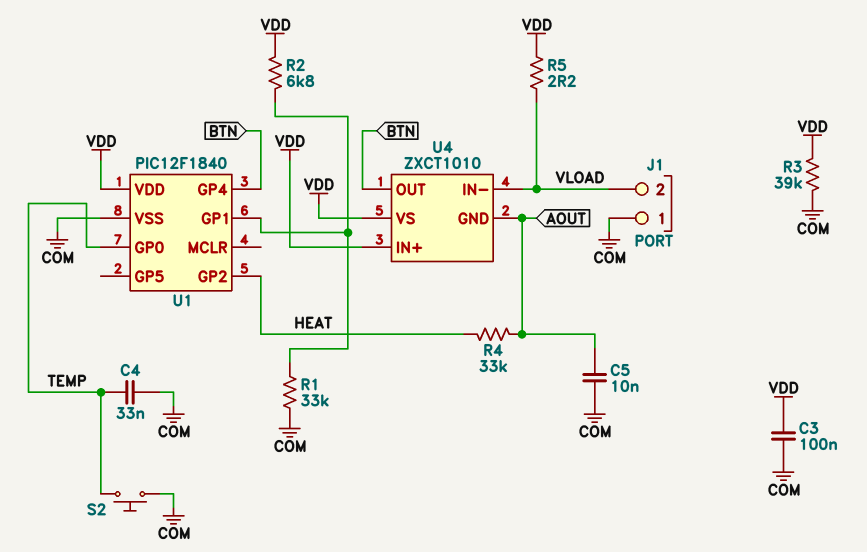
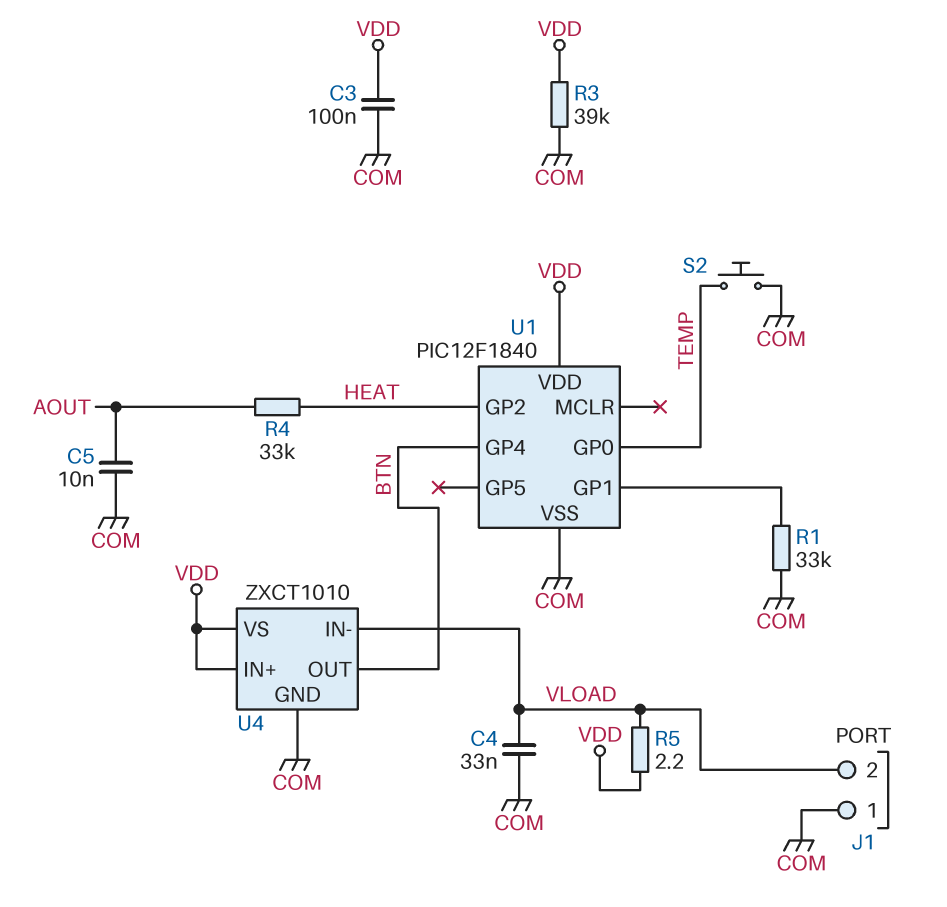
C4: 33nF (COM, TEMP) -> 33nF (COM, VLOAD)
R2: 6.8k (U1/GP1, VDD) -> none
U4 pin GND: AOUT -> COM

